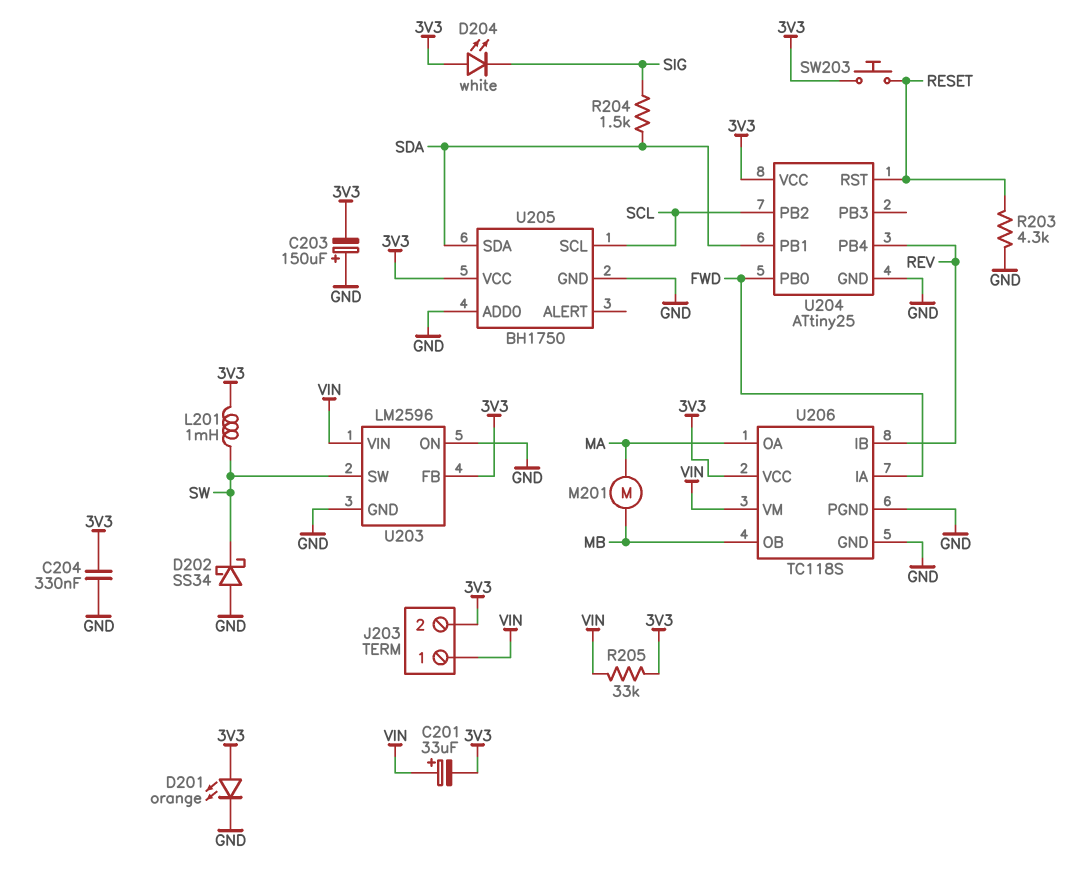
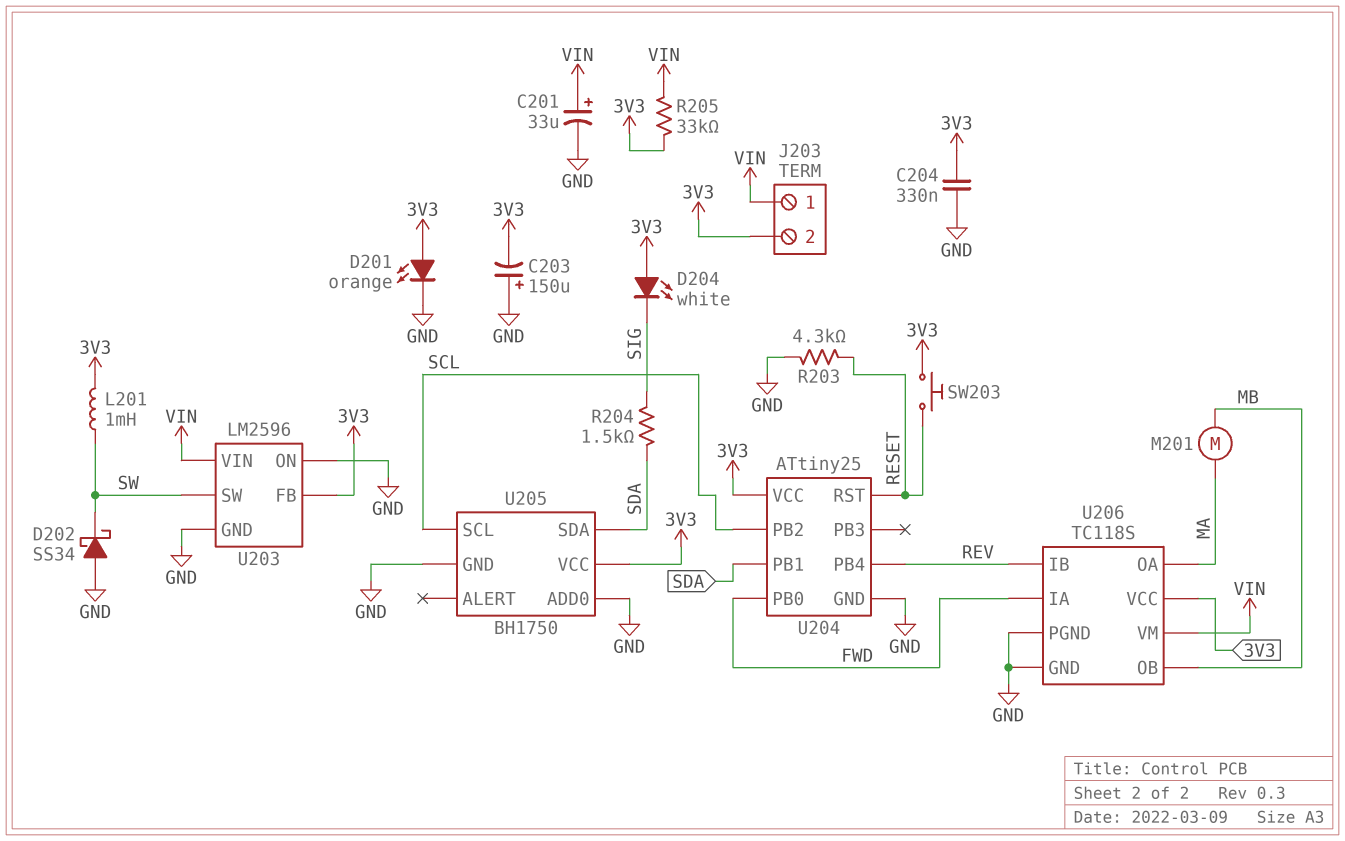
C201: 33uF (plus VIN, minus 3V3) -> 33uF (plus VIN, minus GND)

